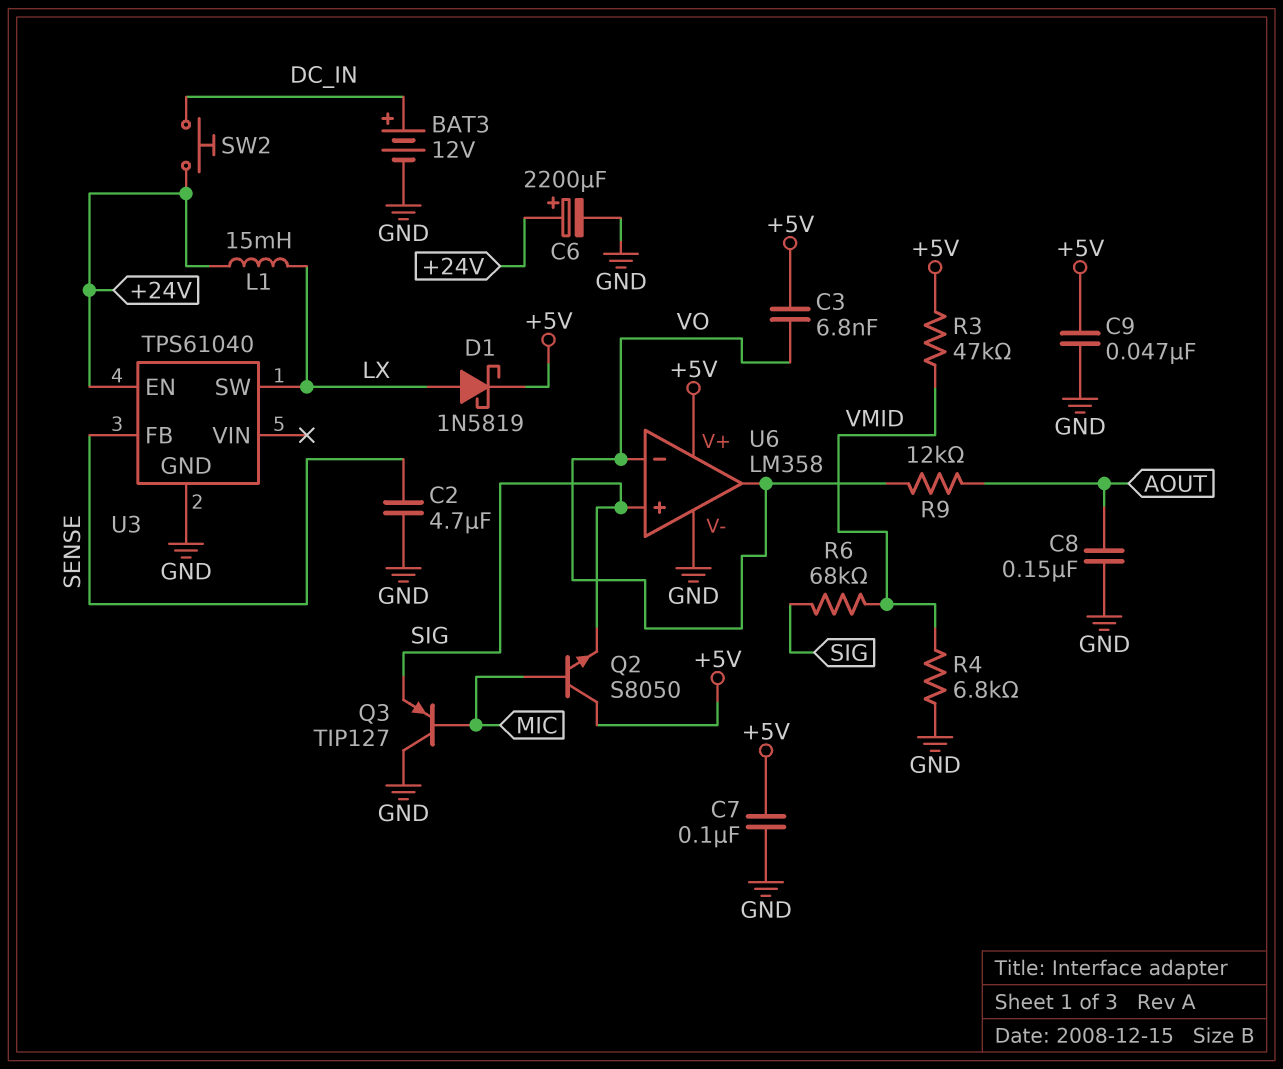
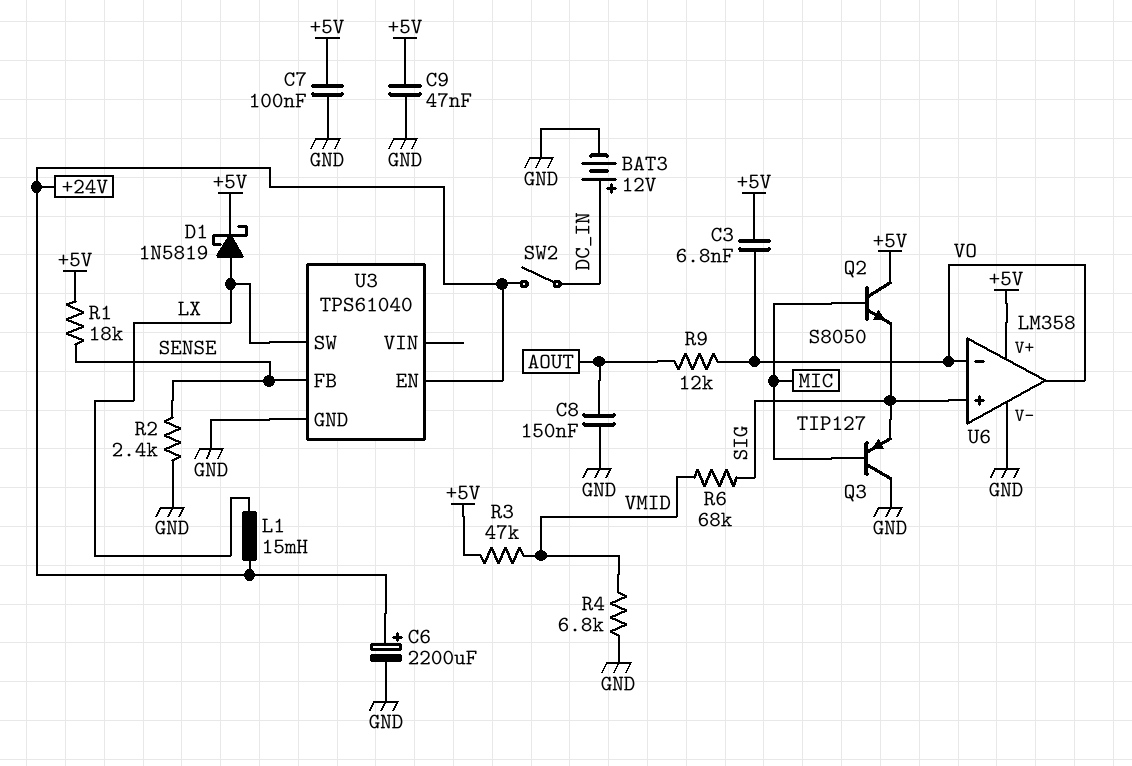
C2: 4.7uF (GND, SENSE) -> none
R1: none -> 18k (+5V, SENSE)
R2: none -> 2.4k (GND, SENSE)
SW2: button (+24V, DC_IN) -> switch (+24V, DC_IN)

